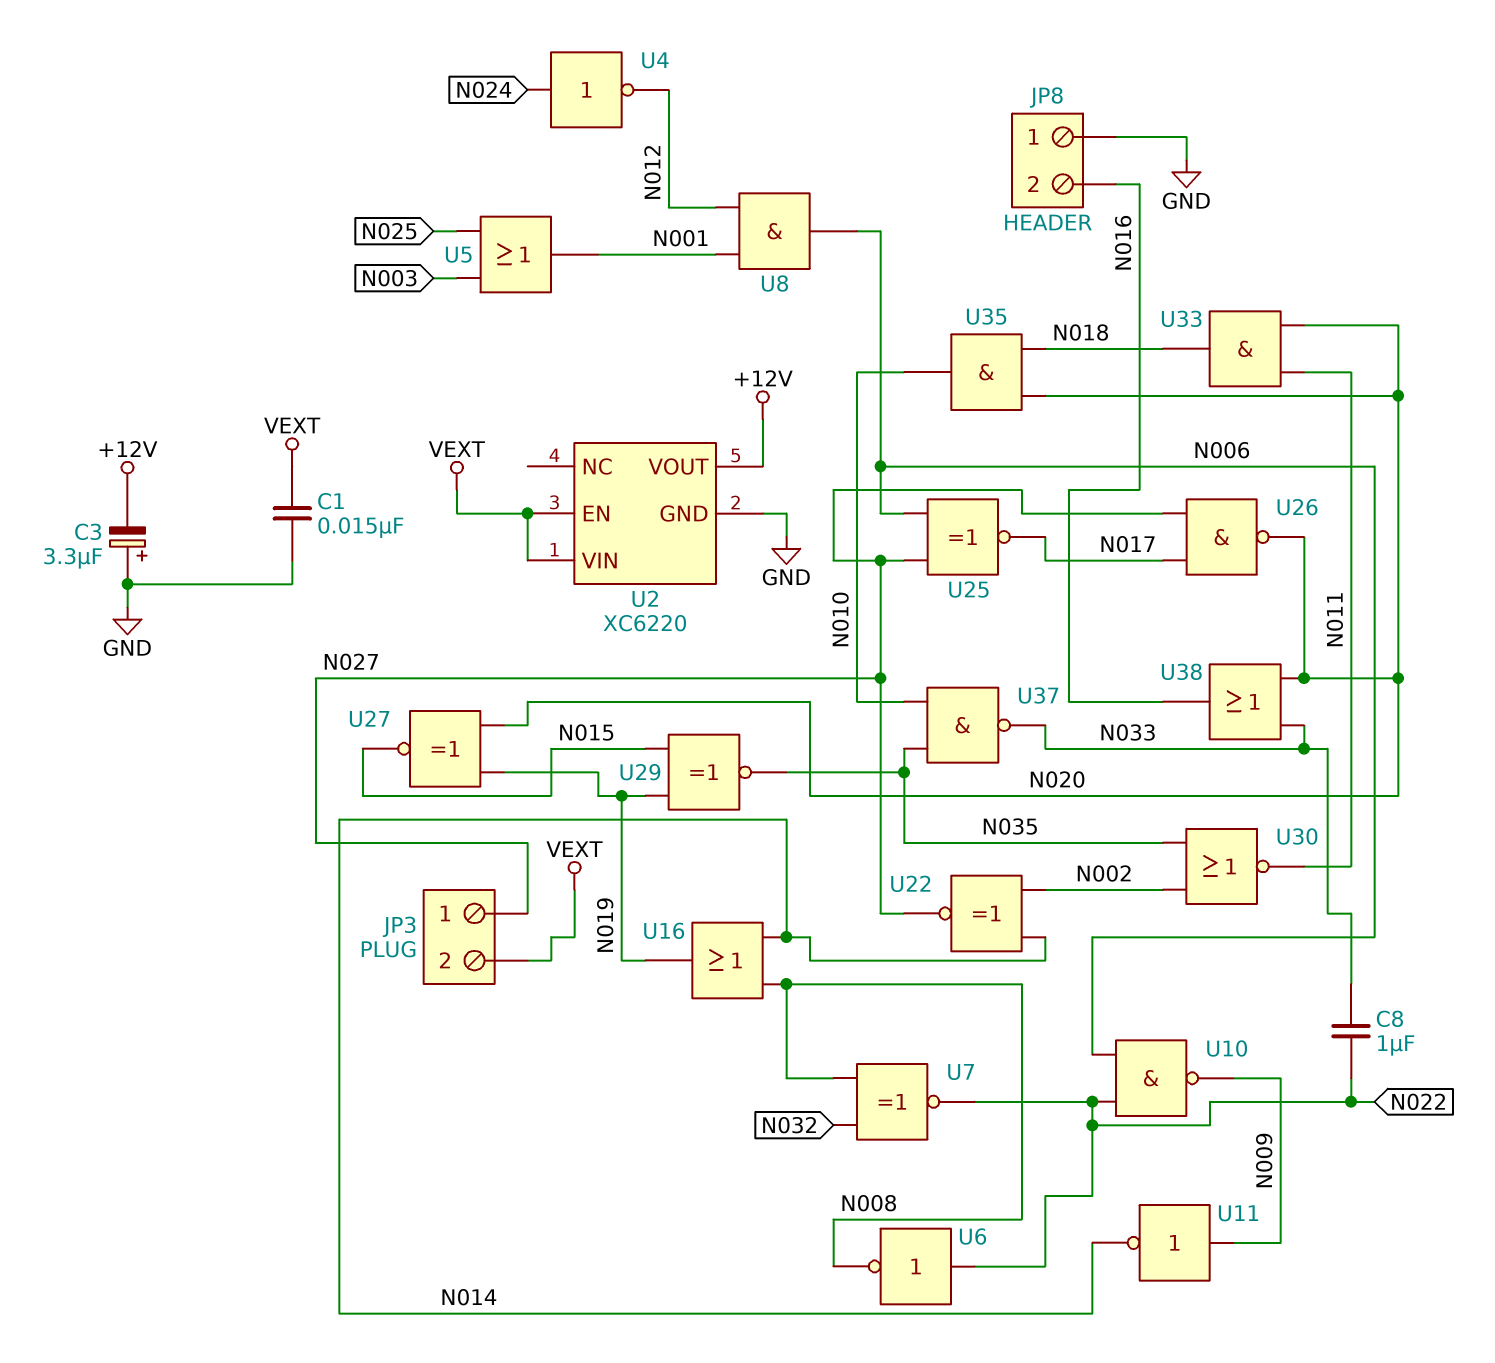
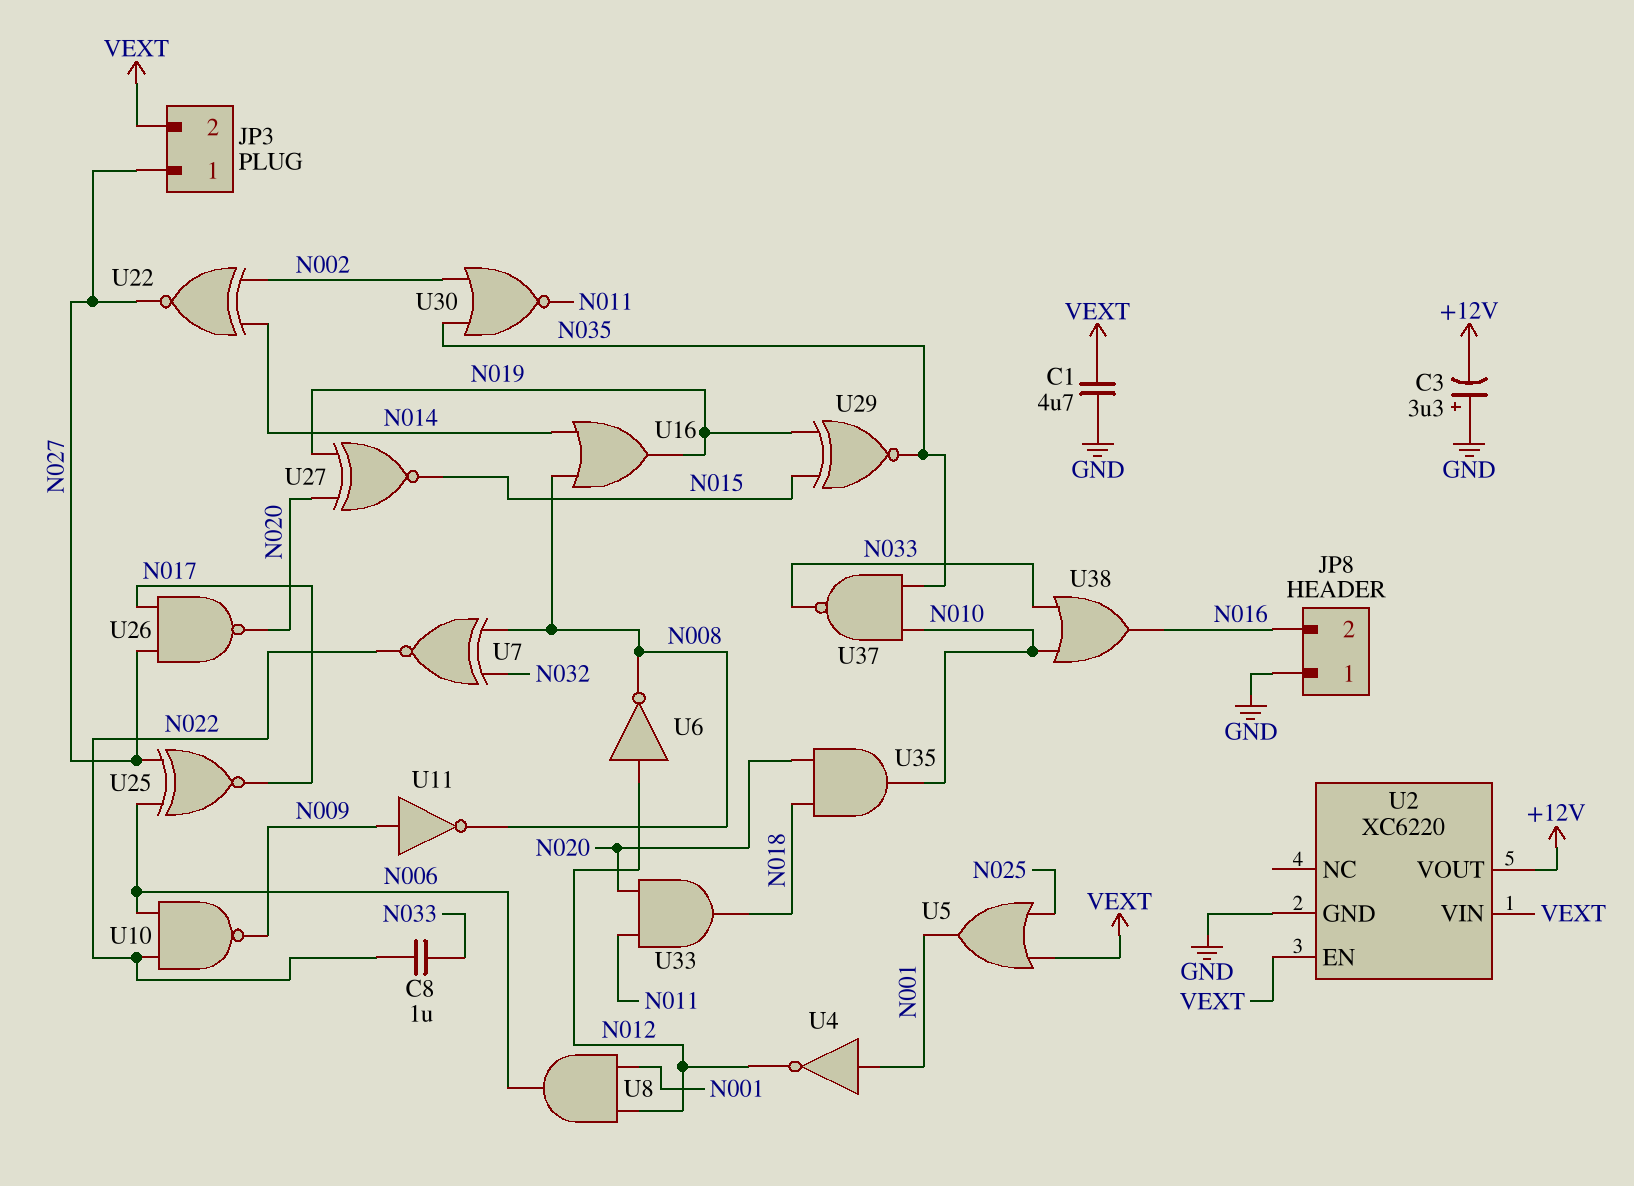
C1: 15nF (GND, VEXT) -> 4.7uF (GND, VEXT)
U4: NOT (in N024, out N012) -> NOT (in N001, out N012)
U5: OR (in N003, in N025, out N001) -> OR (in N025, in VEXT, out N001)
U6: NOT (in N022, out N008) -> NOT (in N012, out N008)
U11: NOT (in N009, out N014) -> NOT (in N009, out N008)
U38: OR (in N020, in N033, out N016) -> OR (in N010, in N033, out N016)

